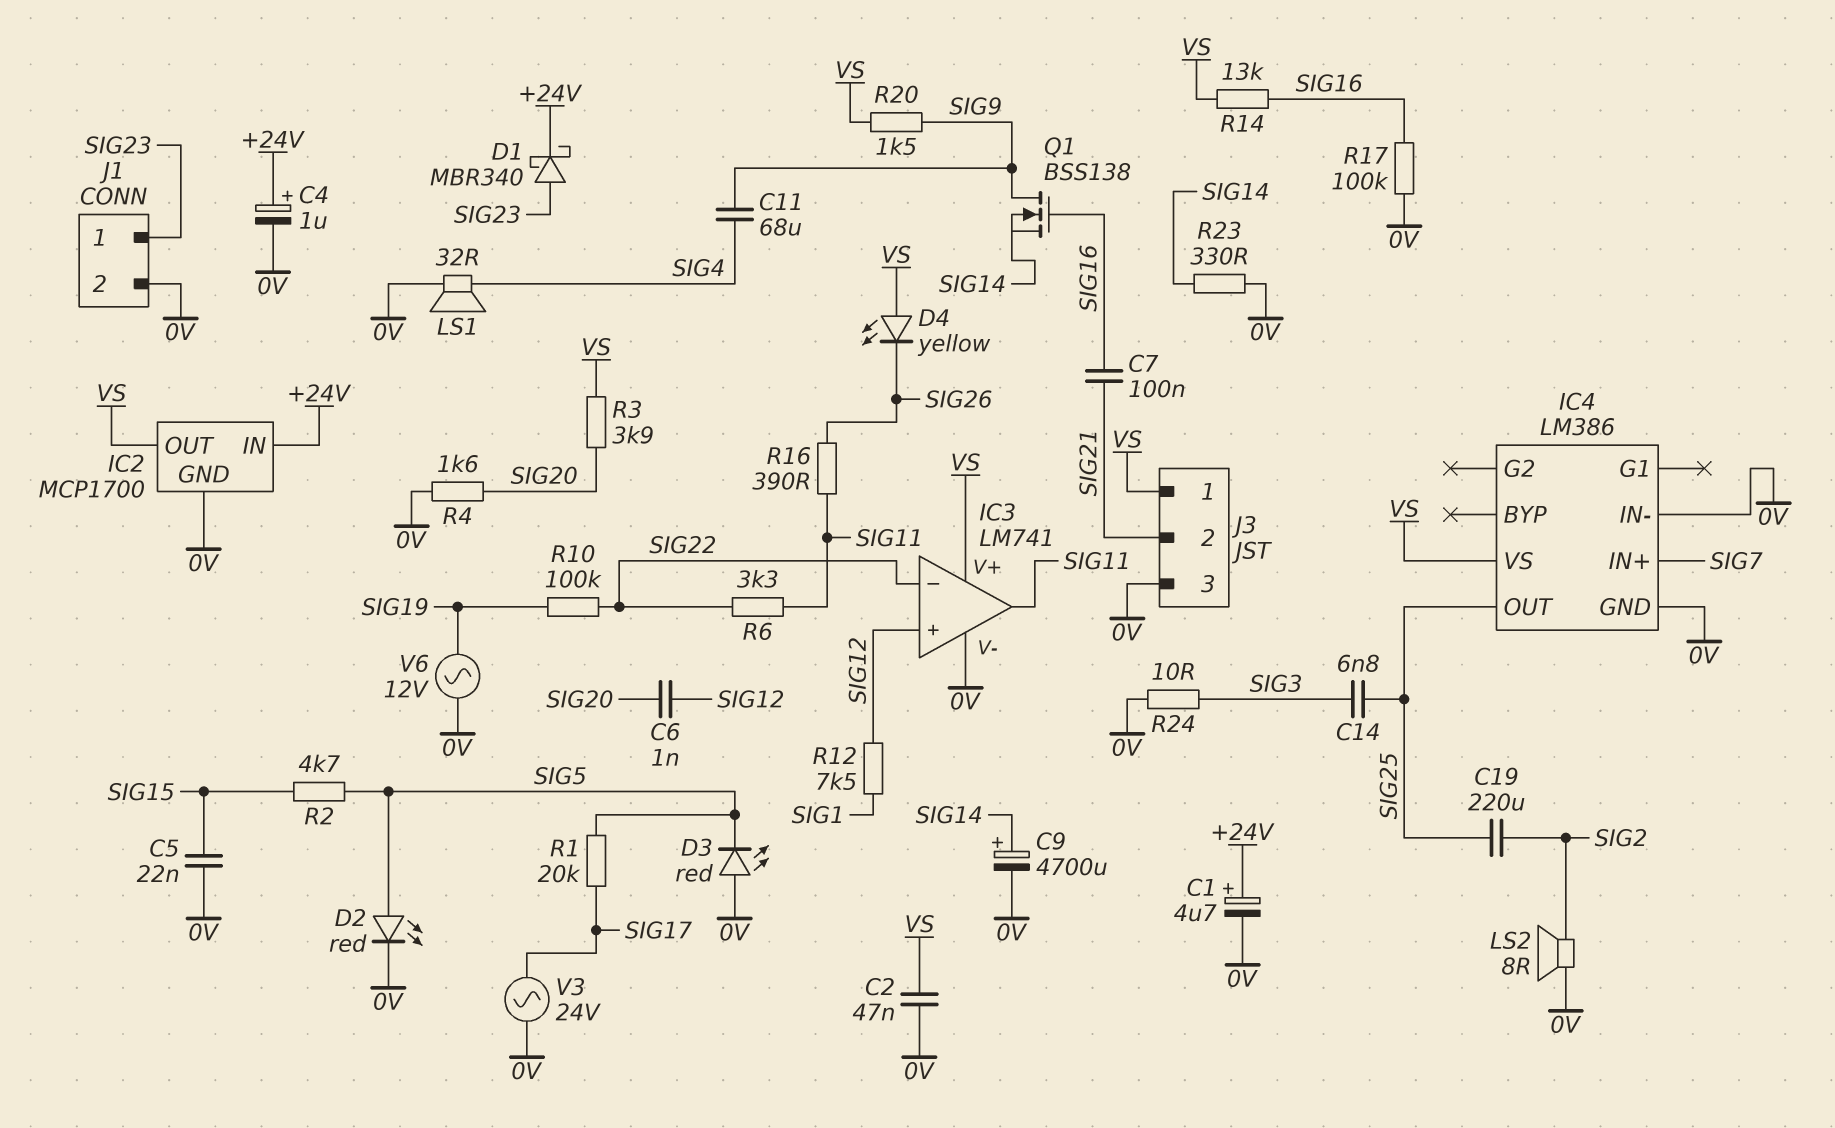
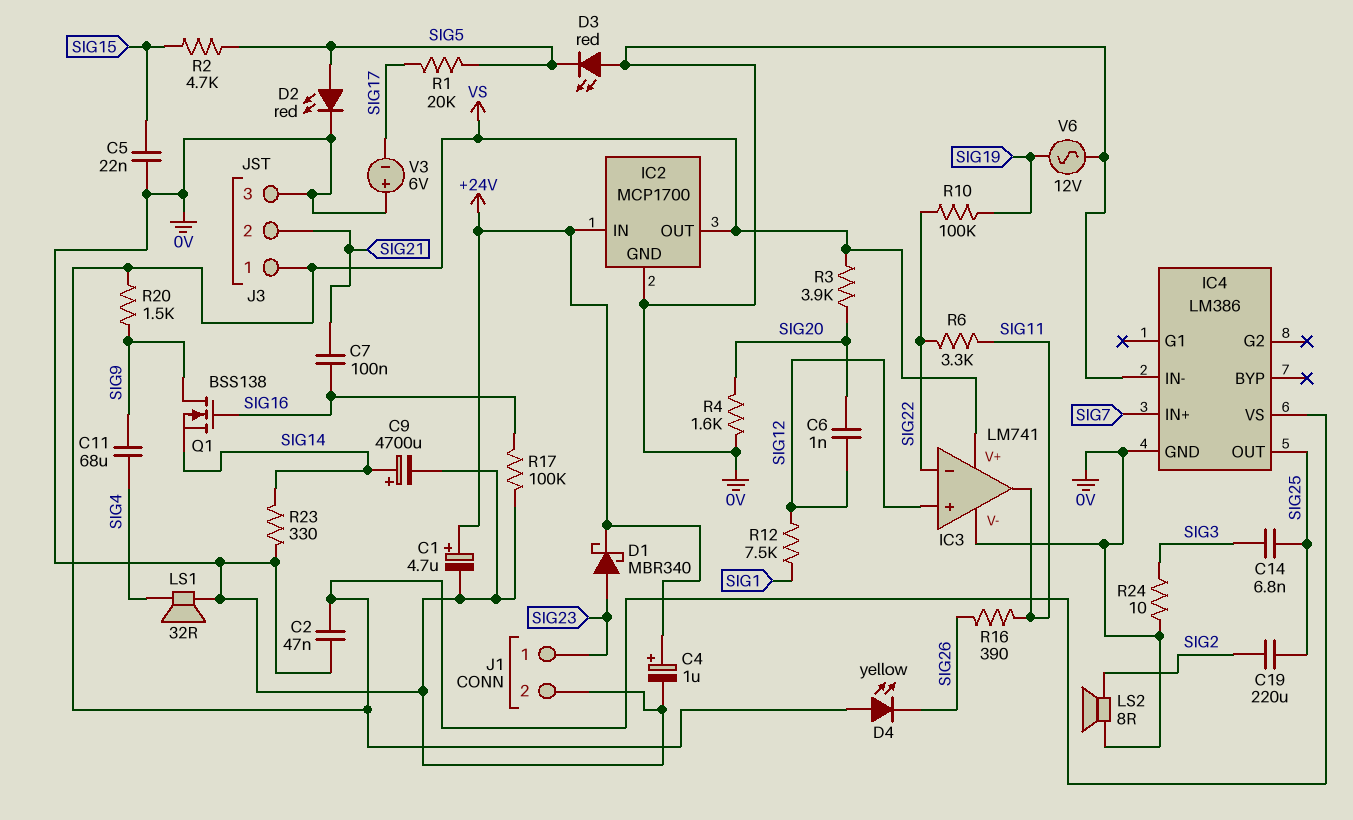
R14: 13k (SIG16, VS) -> none
V3: AC 24V (0V, SIG17) -> 6V (plus 0V, minus SIG17)

